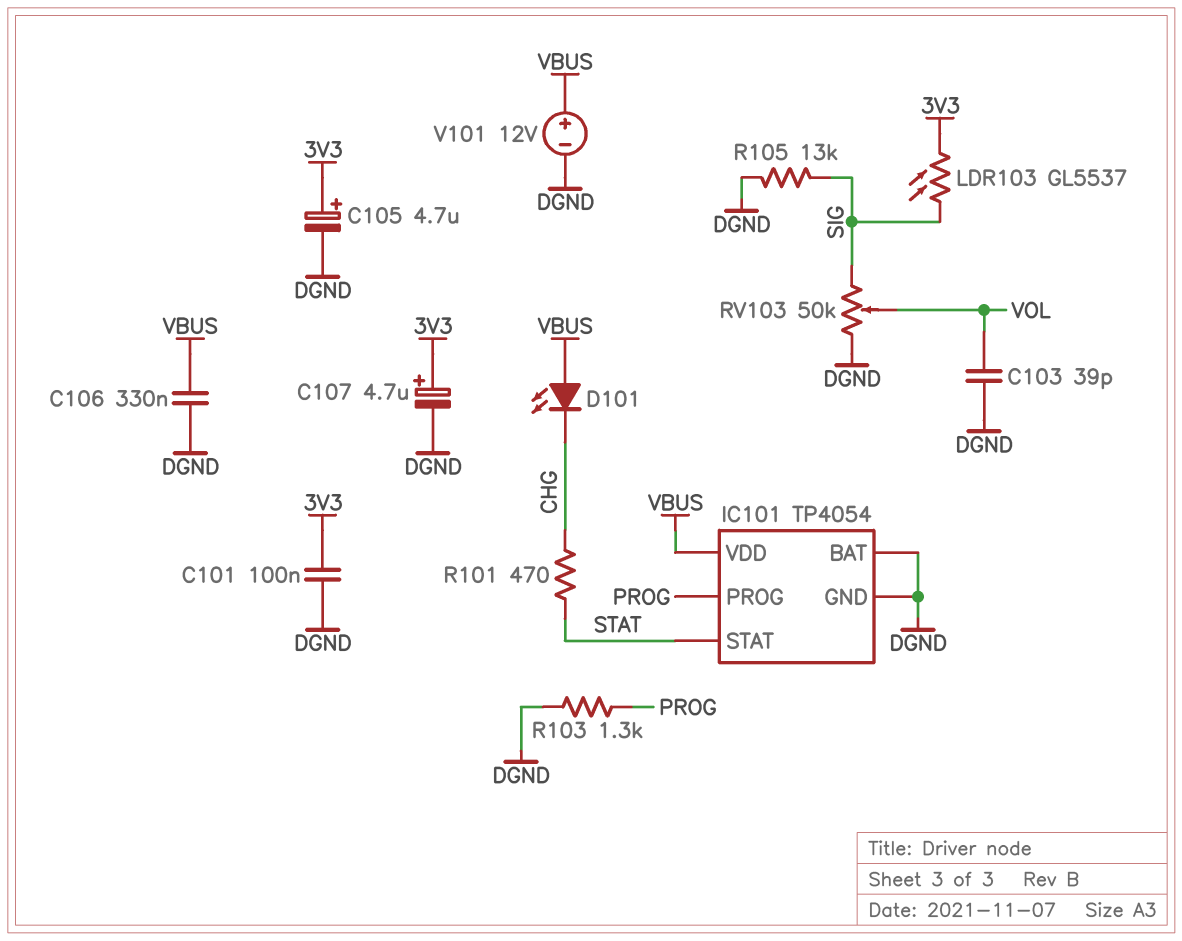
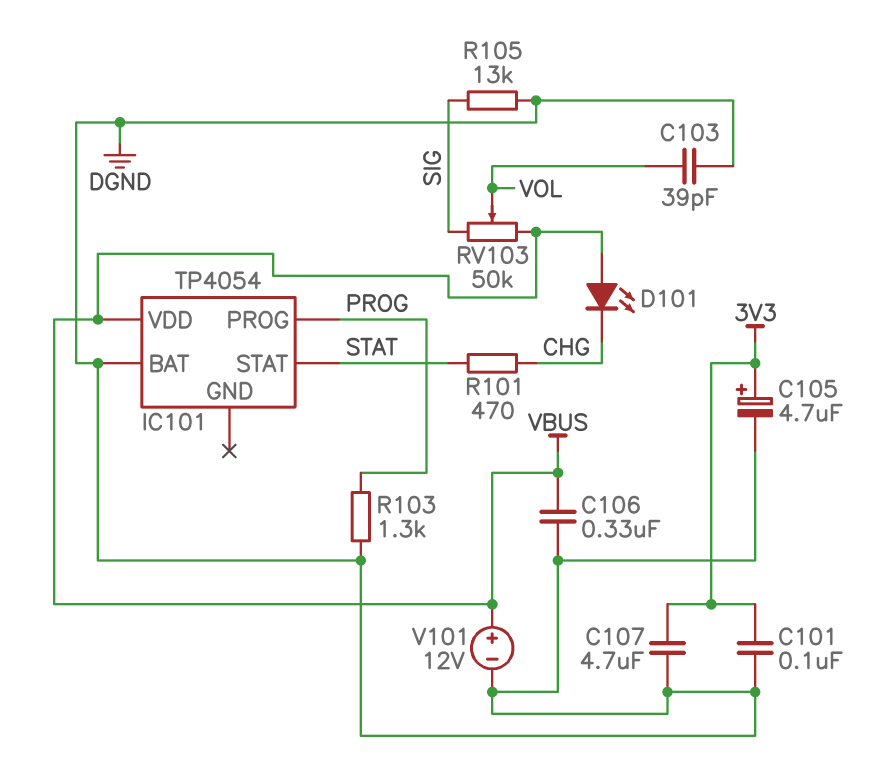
C107: 4.7uF (plus 3V3, minus DGND) -> 4.7uF (3V3, DGND)
IC101 pin GND: DGND -> none
LDR103: GL5537 (3V3, SIG) -> none
RV103: 50k (DGND, SIG, wiper VOL) -> 50k (SIG, VBUS, wiper VOL)

